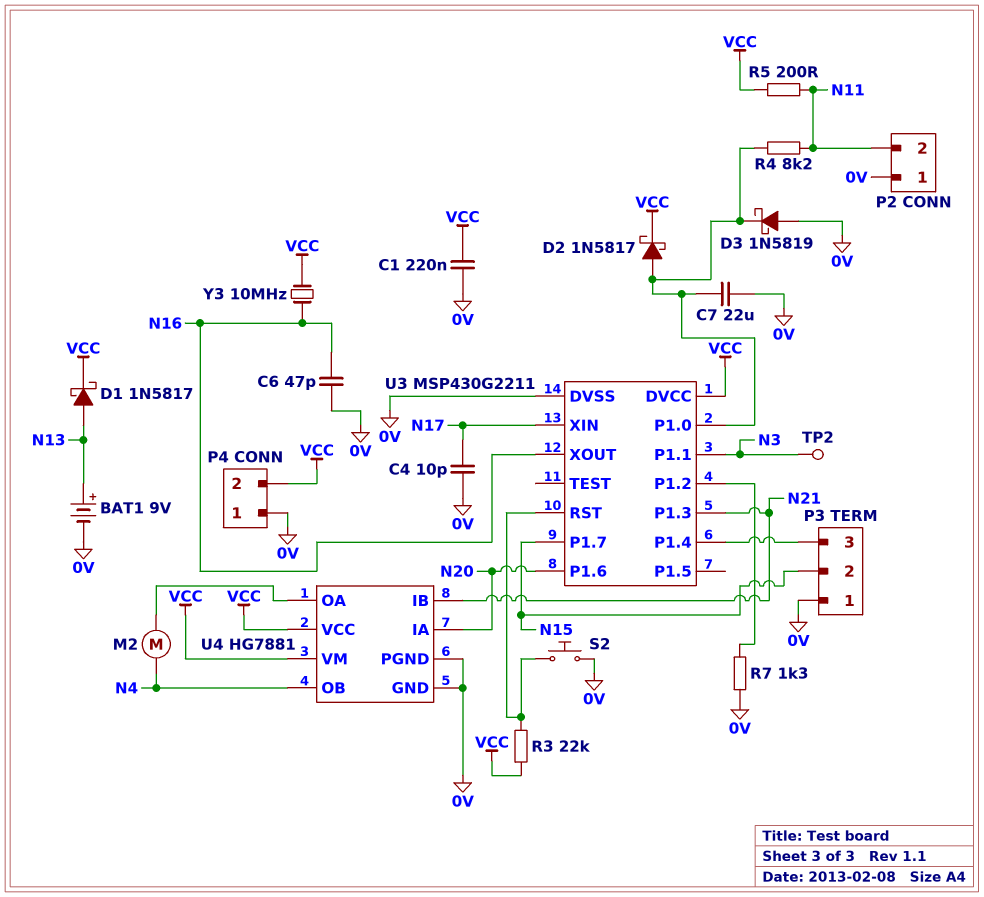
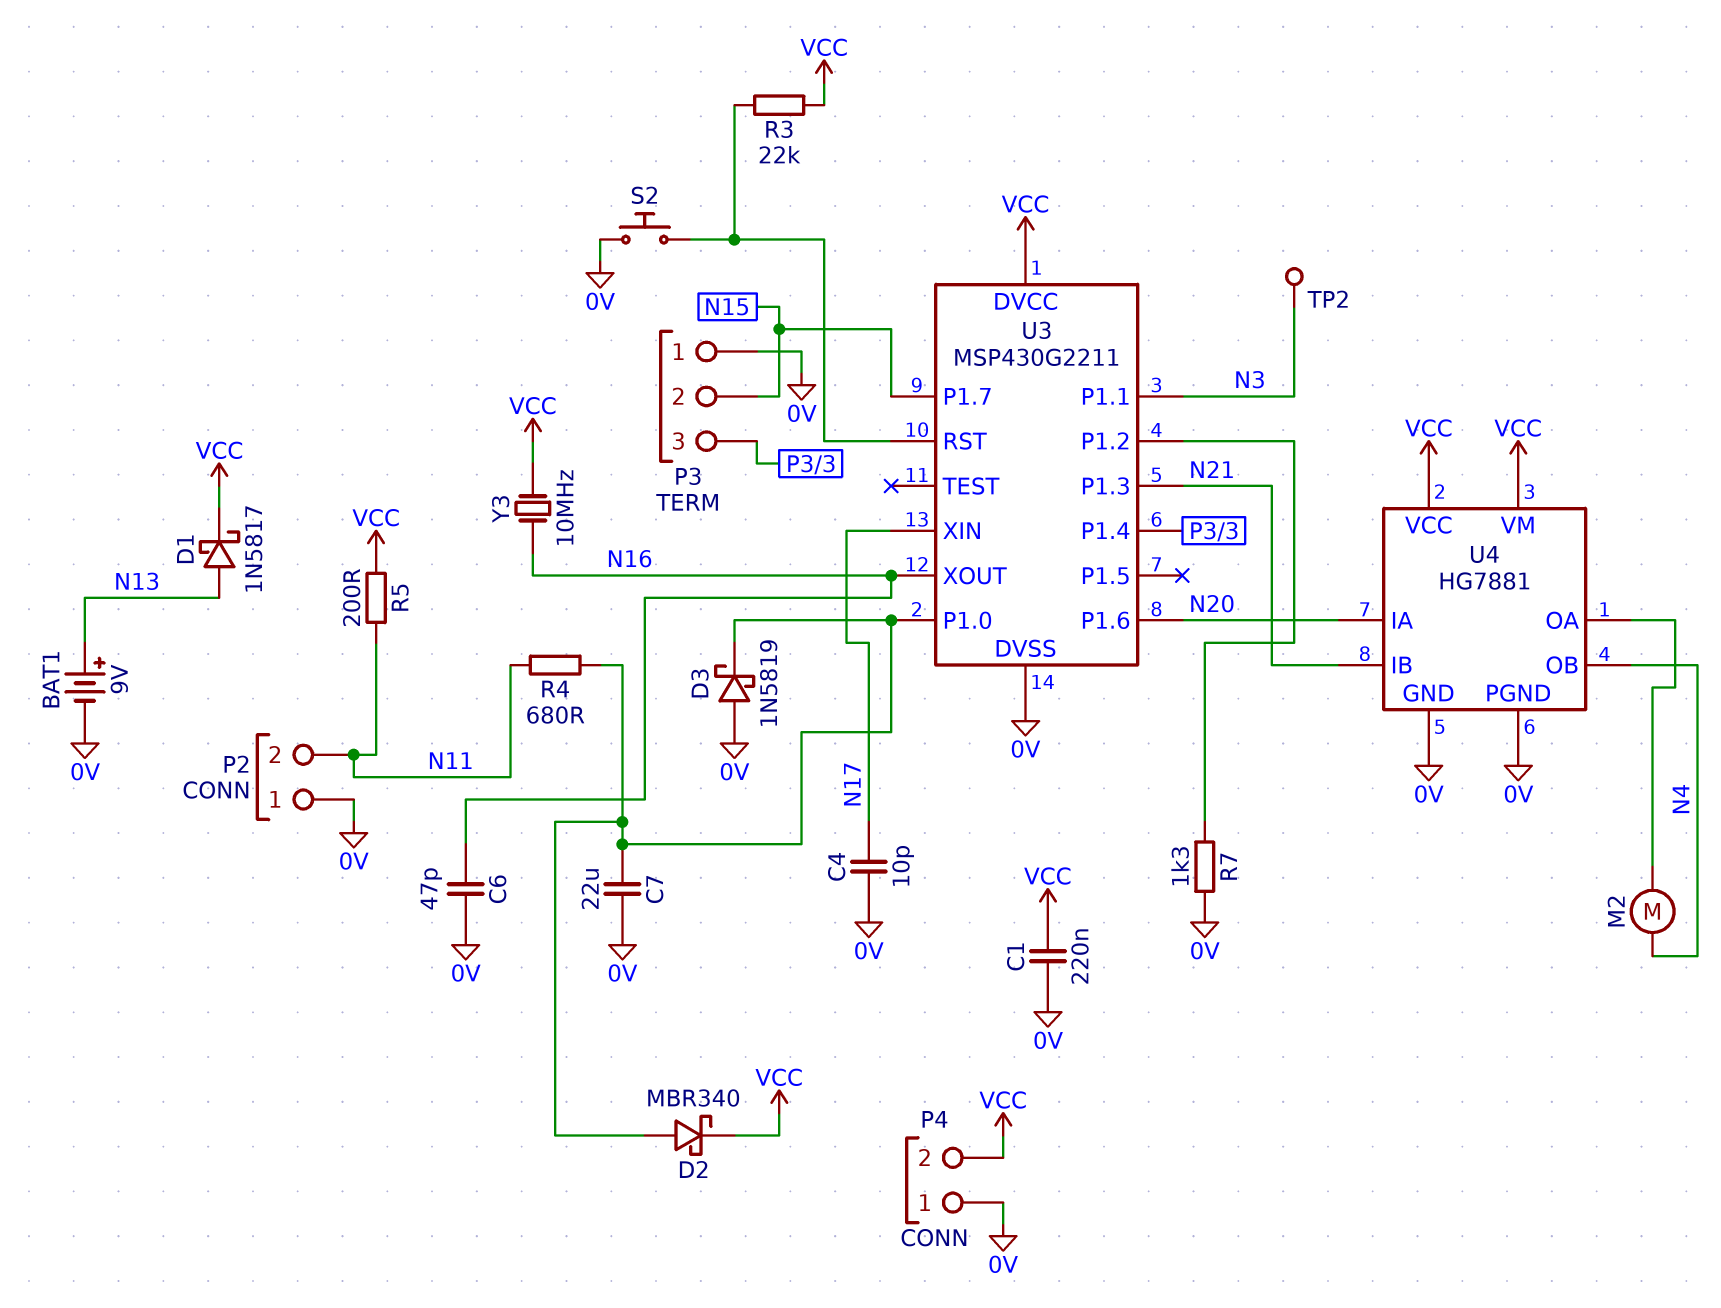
D2: schottky 1N5817 (A U3/P1.0, K VCC) -> schottky MBR340 (A U3/P1.0, K VCC)
R4: 8.2k (N11, U3/P1.0) -> 680 (N11, U3/P1.0)

